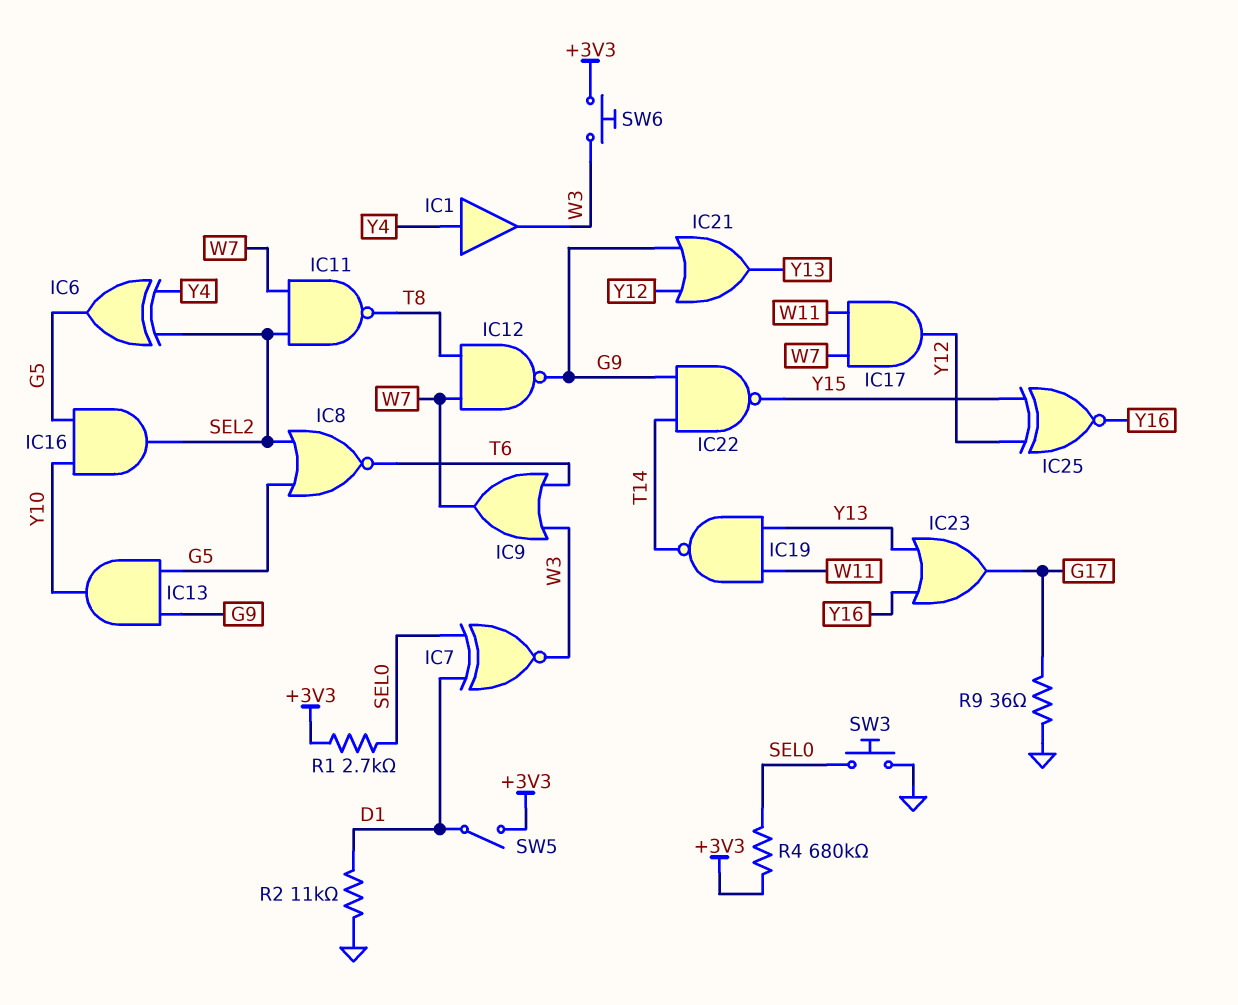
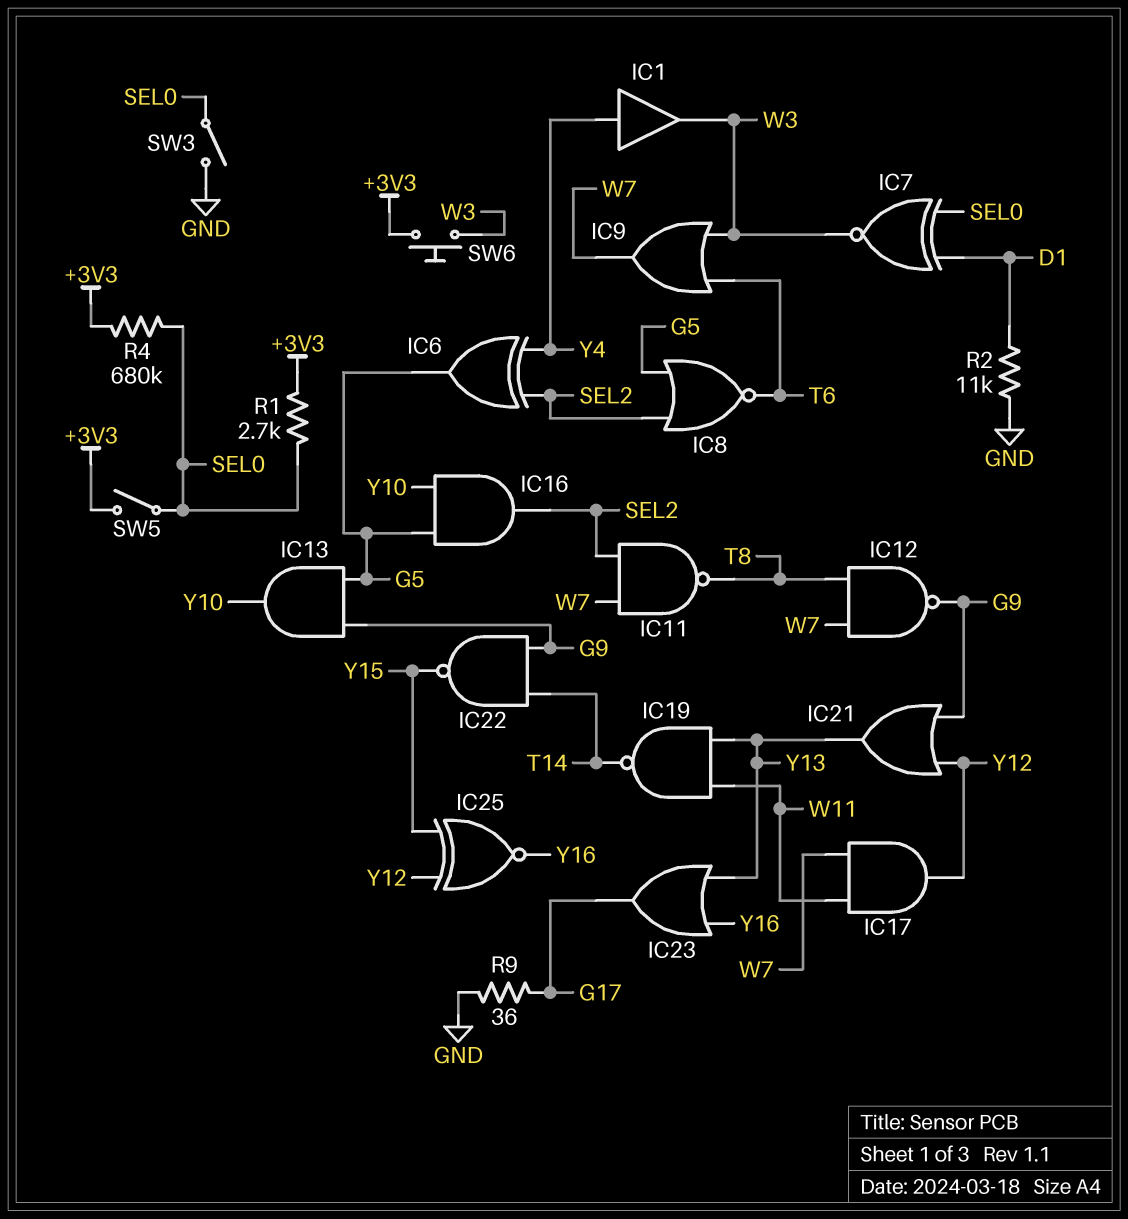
SW3: button (GND, SEL0) -> switch (GND, SEL0)
SW5: switch (+3V3, D1) -> switch (+3V3, SEL0)

